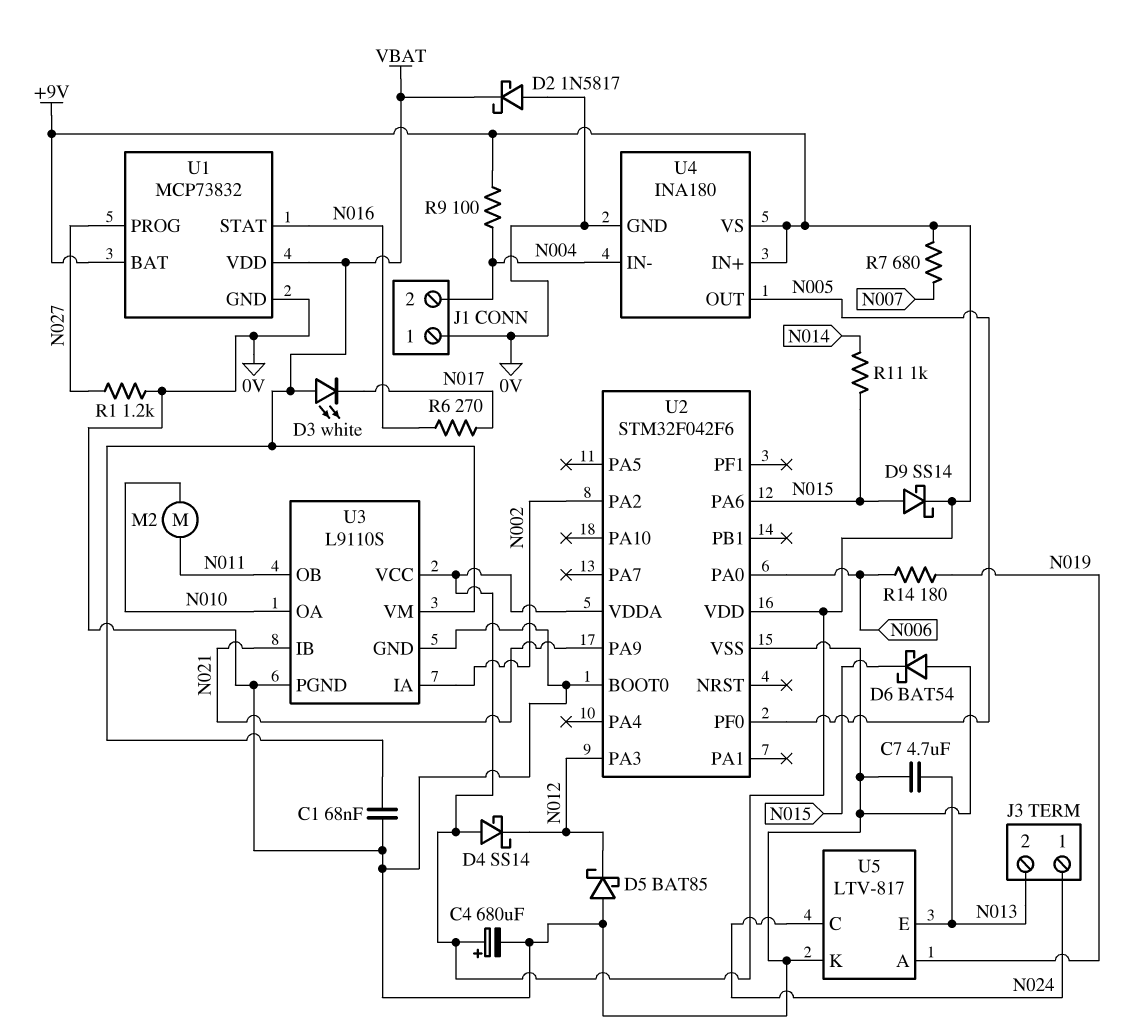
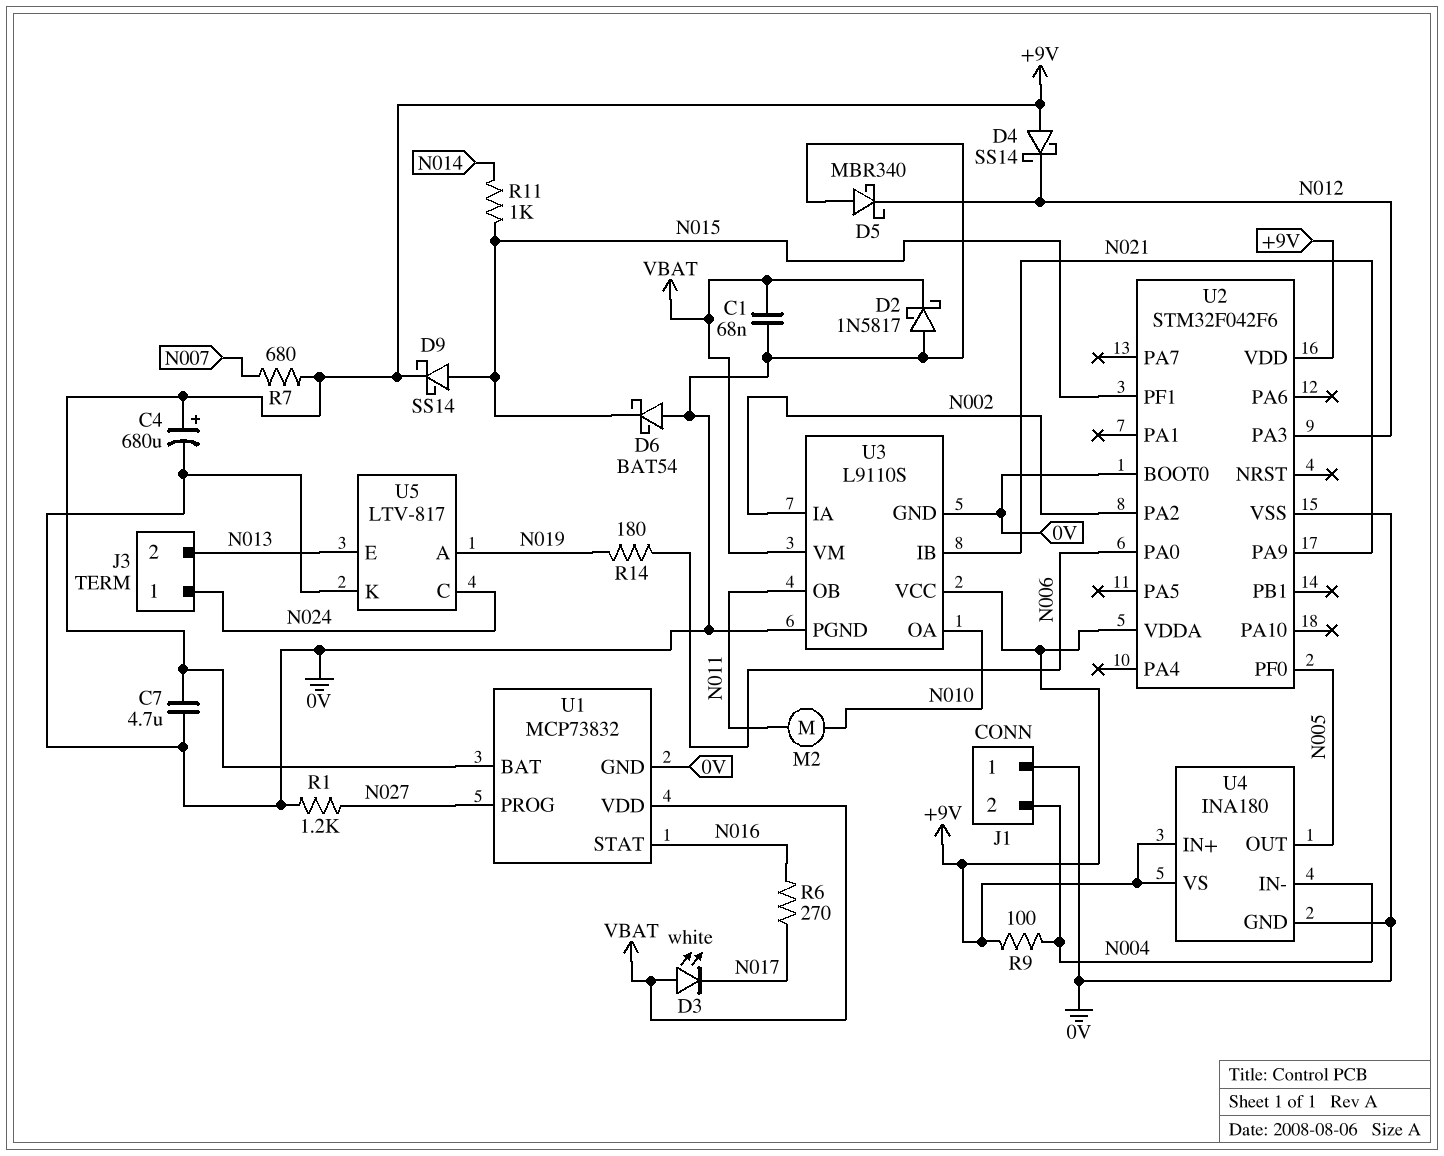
C7: 4.7uF (0V, N013) -> 4.7uF (+9V, 0V)
D5: schottky BAT85 (A 0V, K N012) -> schottky MBR340 (A 0V, K N012)
U2 pin PA6: N015 -> none
U2 pin PF1: none -> N015

